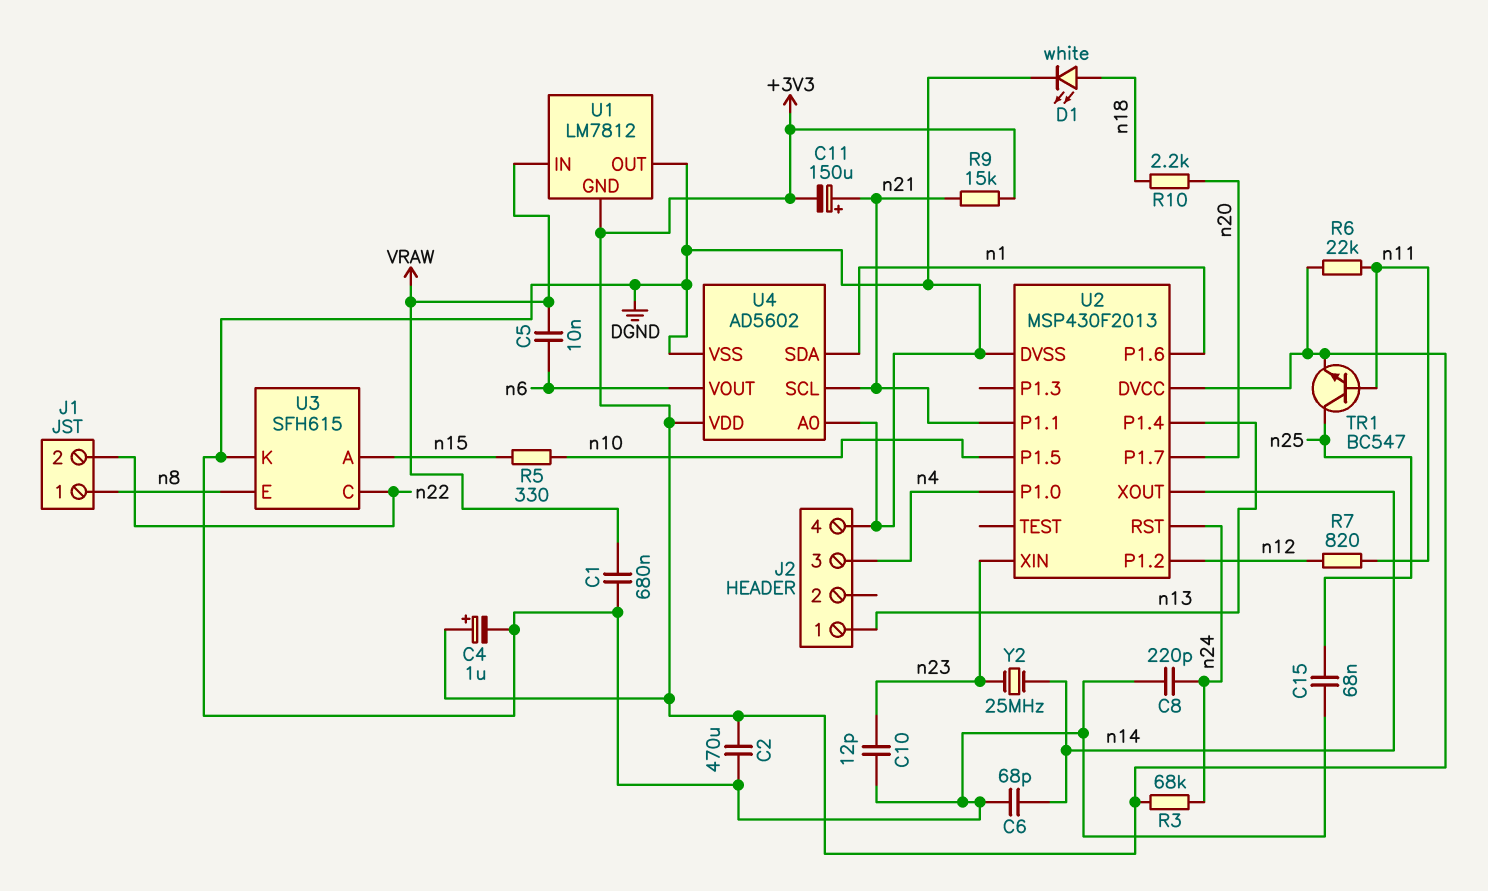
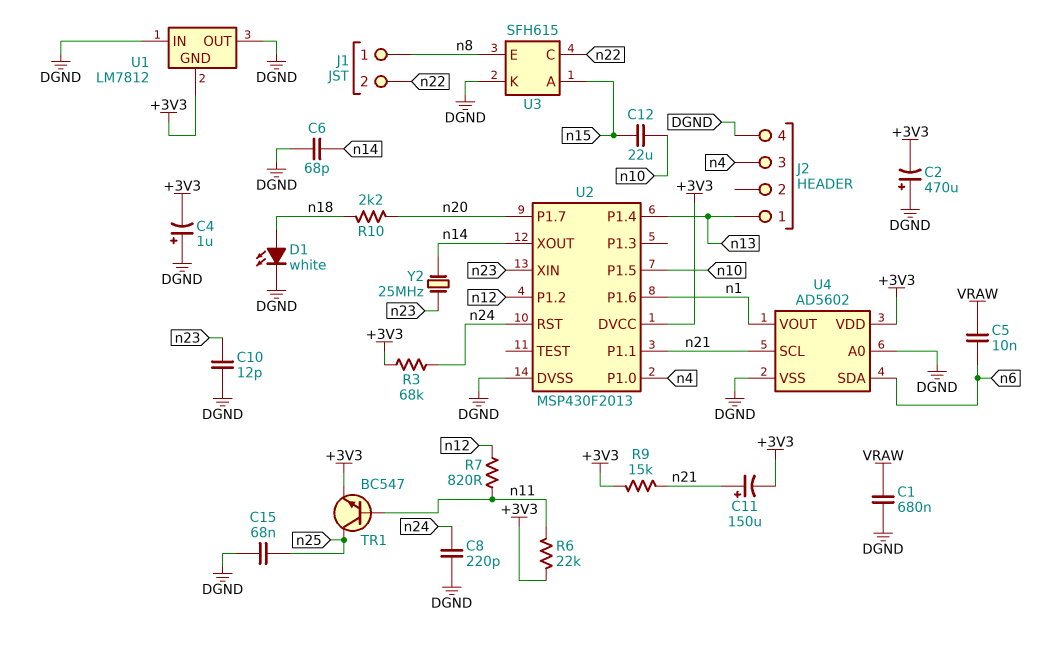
C2: 470uF (+3V3, DGND) -> 470uF (plus DGND, minus +3V3)
C4: 1uF (plus +3V3, minus DGND) -> 1uF (plus DGND, minus +3V3)
C12: none -> 22uF (n10, n15)
R5: 330 (n10, n15) -> none
U1 pin IN: VRAW -> DGND
U4 pin SDA: n1 -> n6
U4 pin VOUT: n6 -> n1

